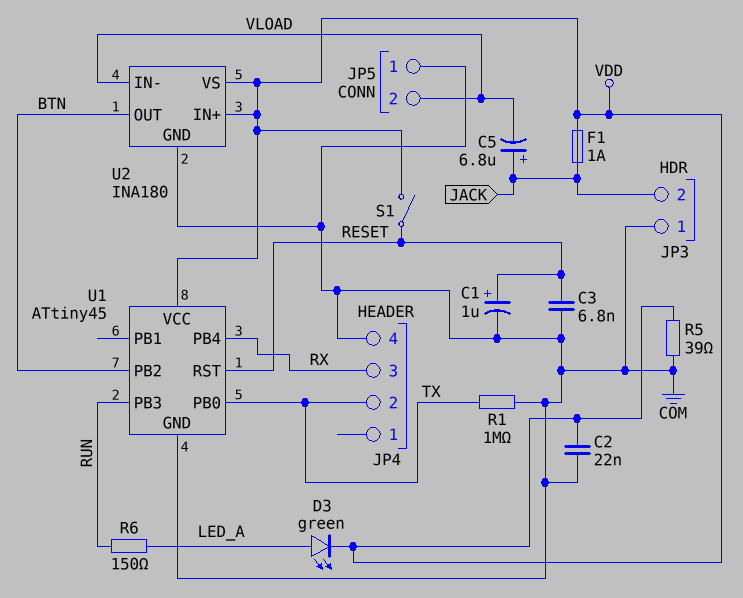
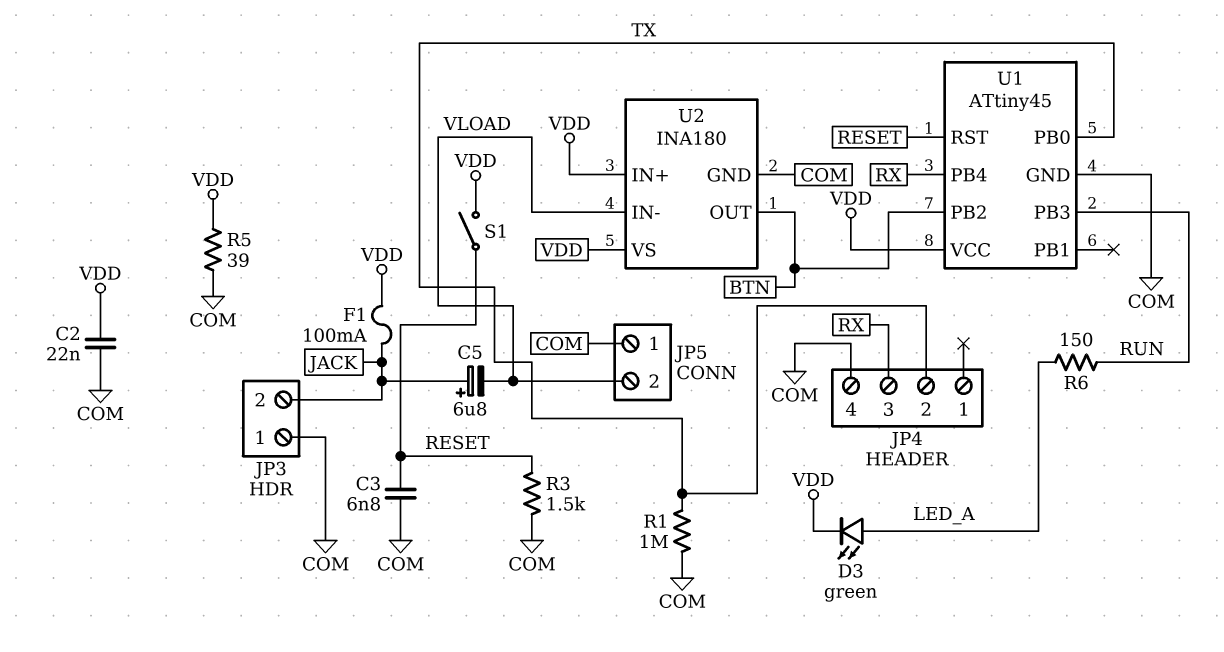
C1: 1uF (plus RESET, minus COM) -> none
F1: 1A (JACK, VDD) -> 100mA (JACK, VDD)
R3: none -> 1.5k (COM, RESET)

